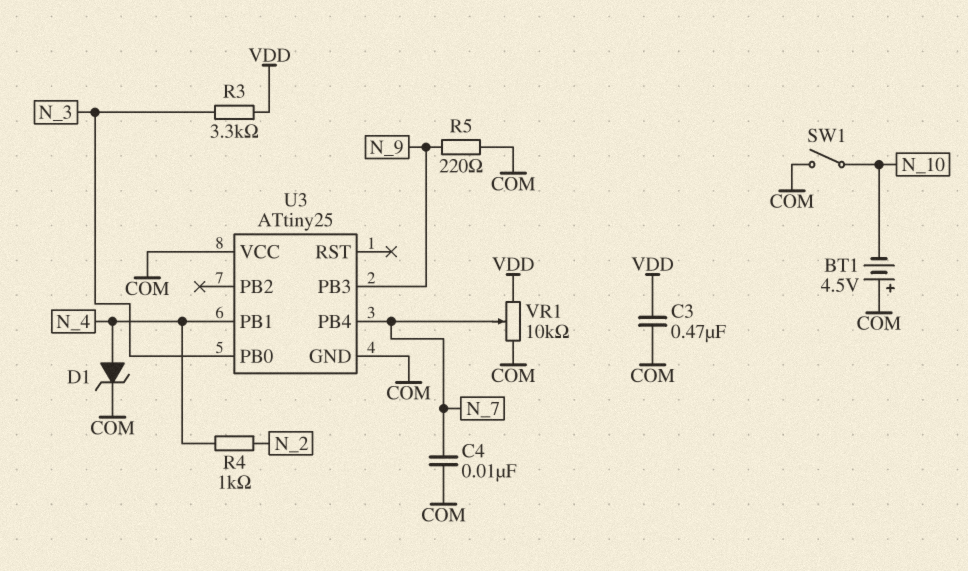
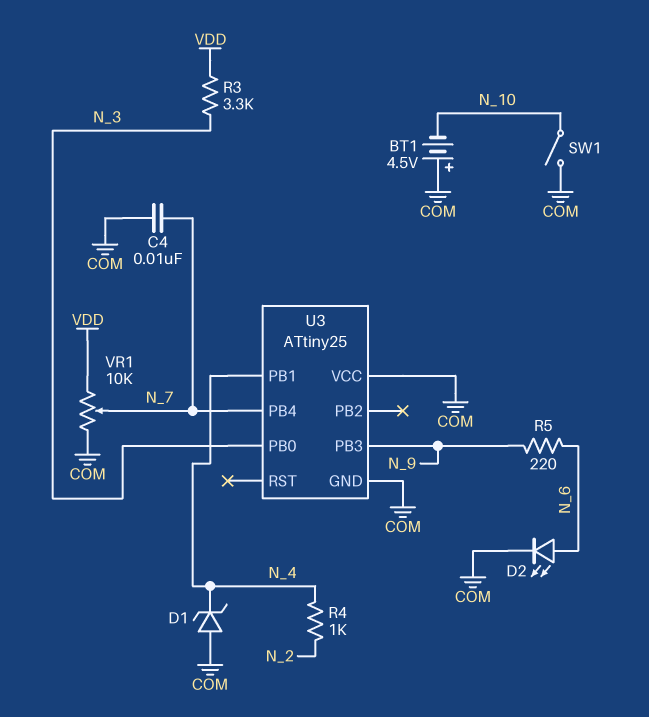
C3: 470nF (COM, VDD) -> none
D1: zener (A N_4, K COM) -> zener (A COM, K N_4)
D2: none -> LED (A N_6, K COM)
R5: 220 (COM, N_9) -> 220 (N_6, N_9)

